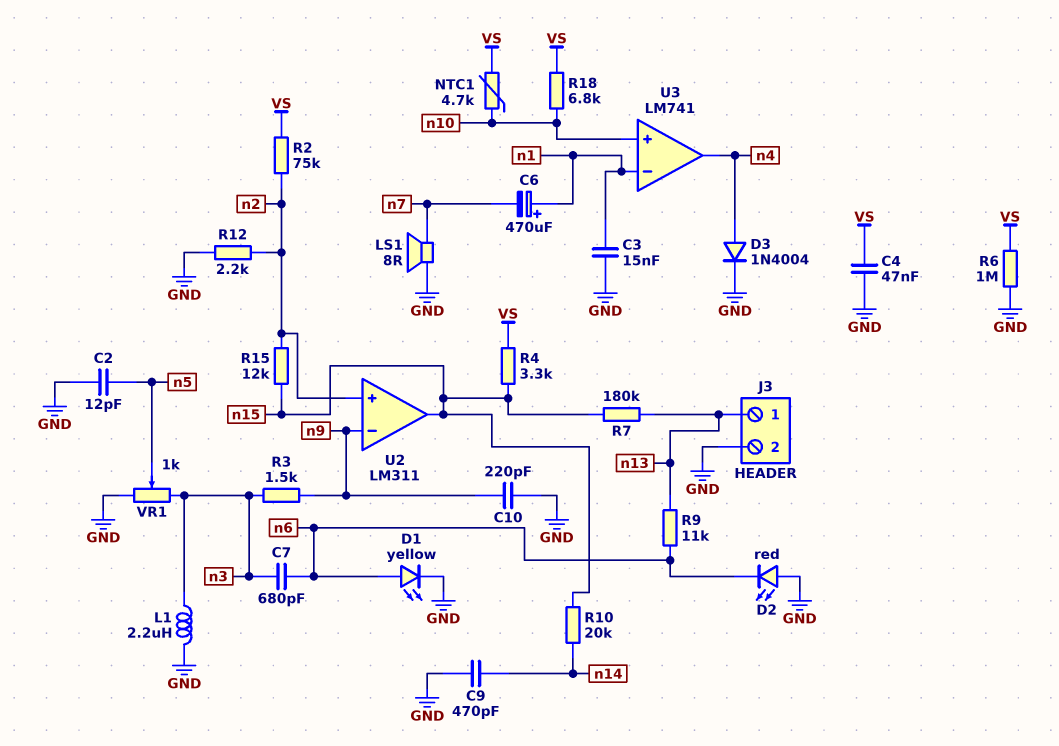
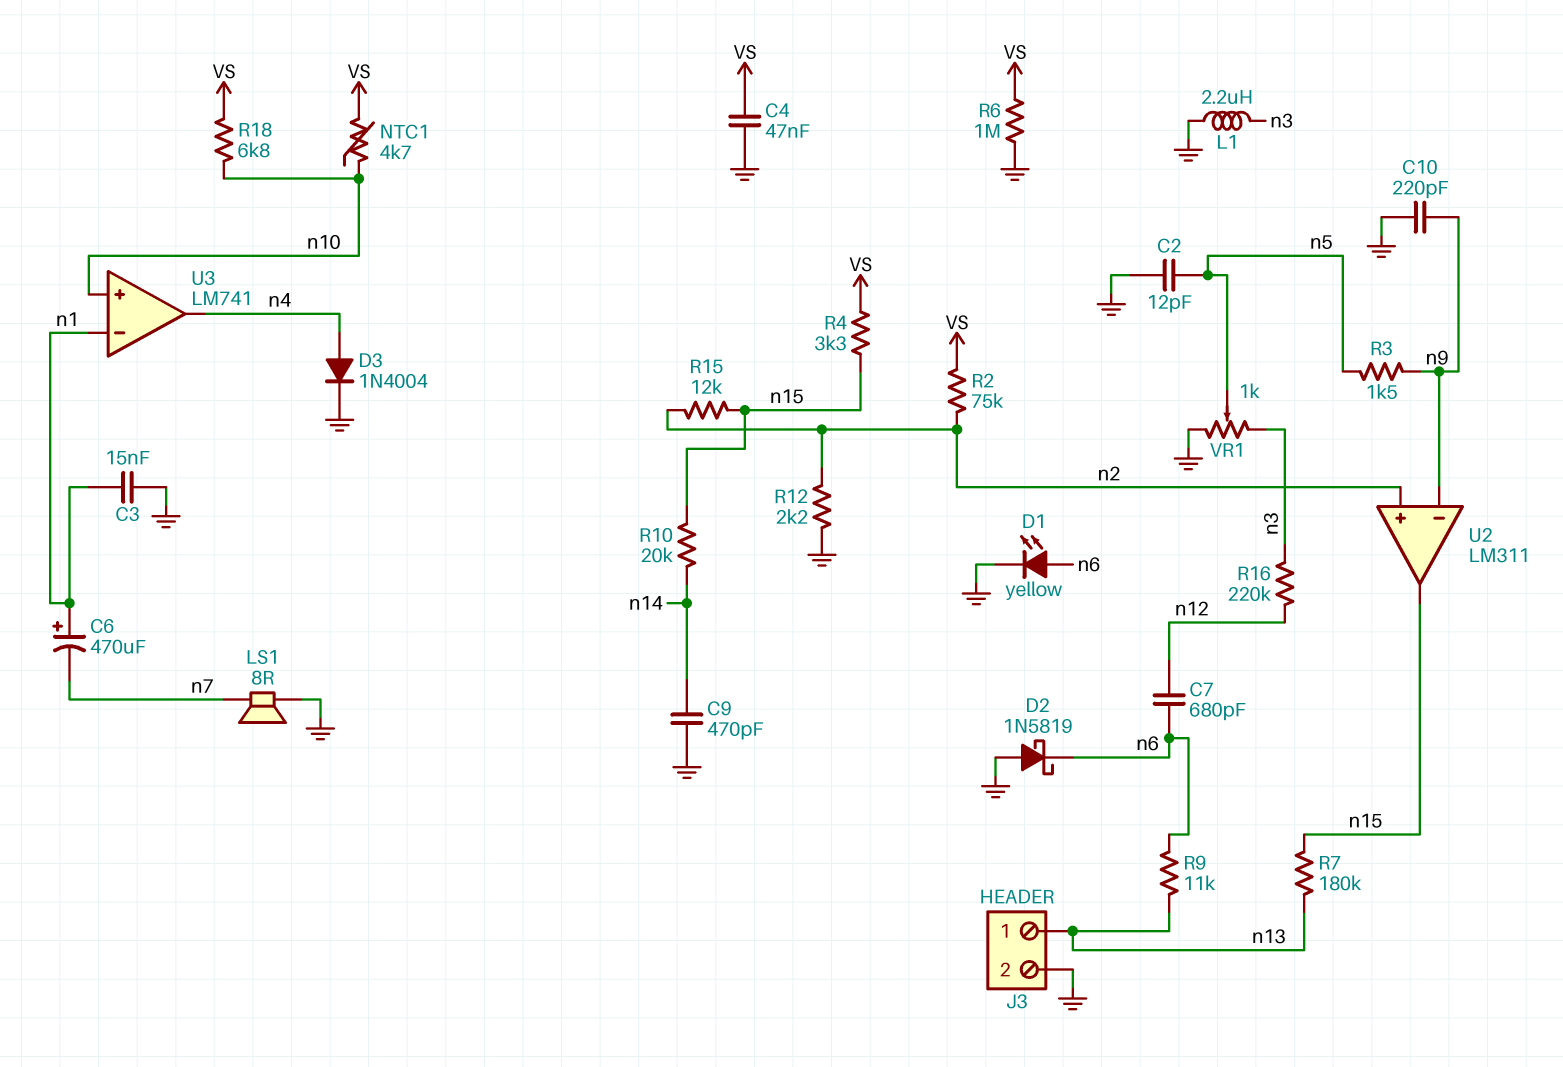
C7: 680pF (n3, n6) -> 680pF (n6, n12)
D2: LED red (A GND, K n6) -> schottky 1N5819 (A GND, K n6)
R3: 1.5k (n3, n9) -> 1.5k (n5, n9)
R16: none -> 220k (n3, n12)

